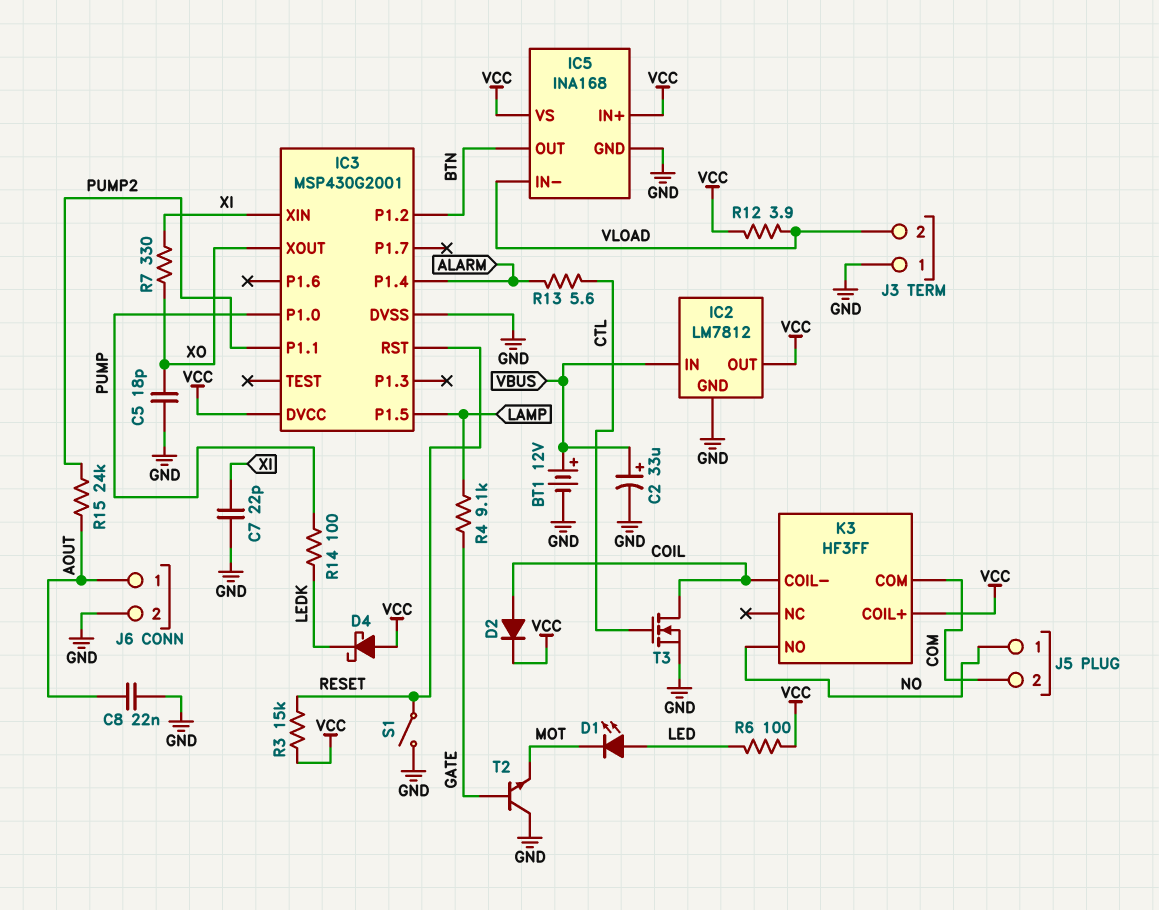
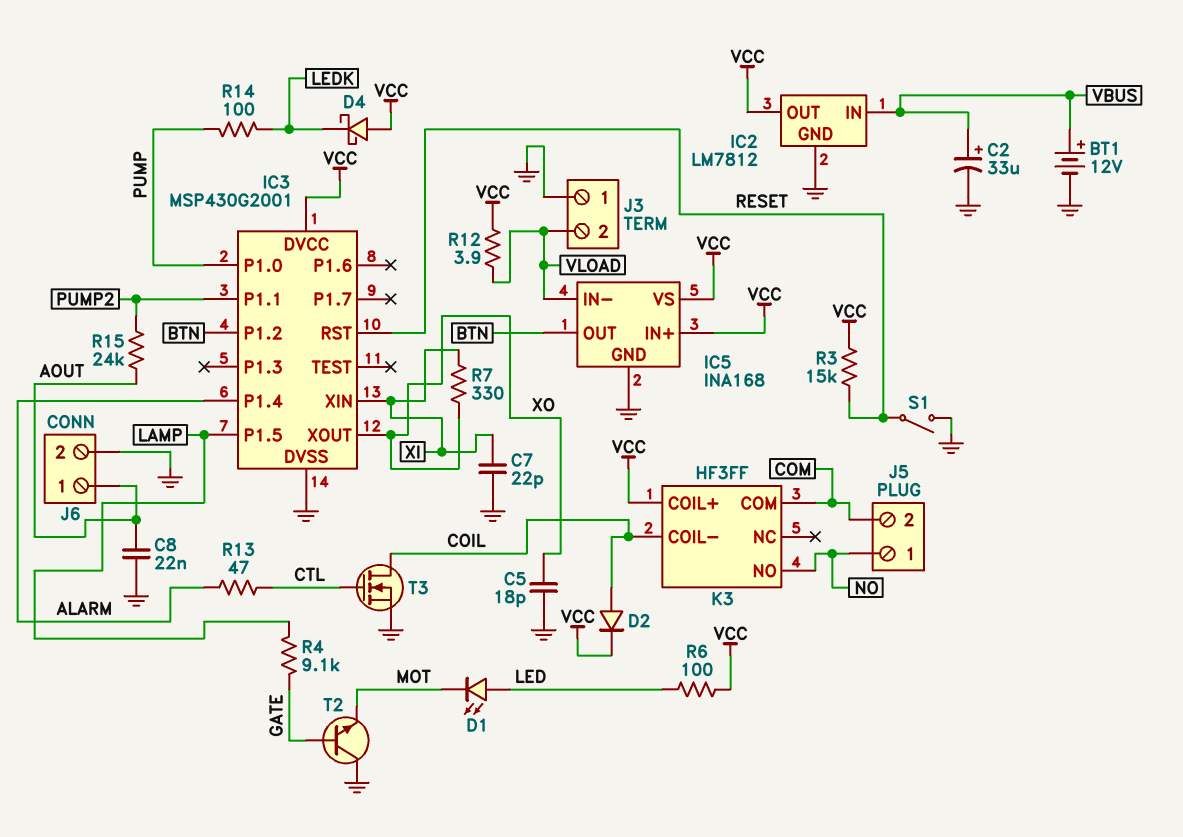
R13: 5.6 (ALARM, CTL) -> 47 (ALARM, CTL)

